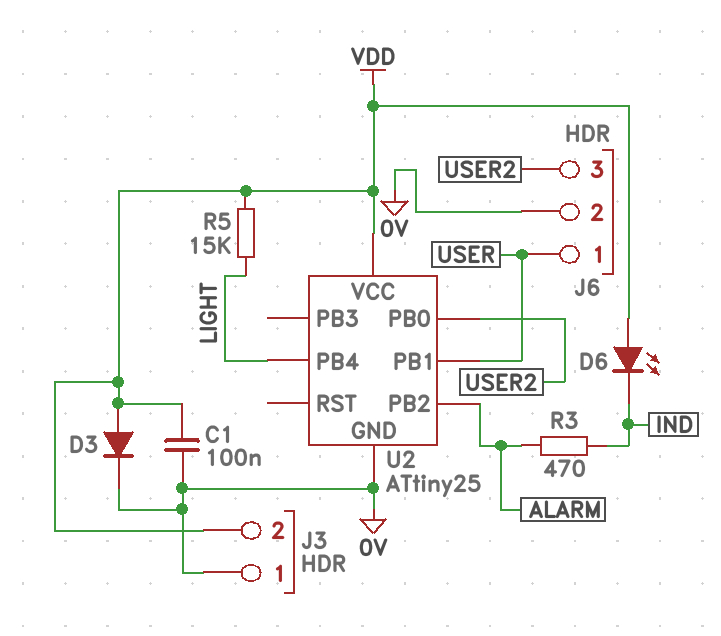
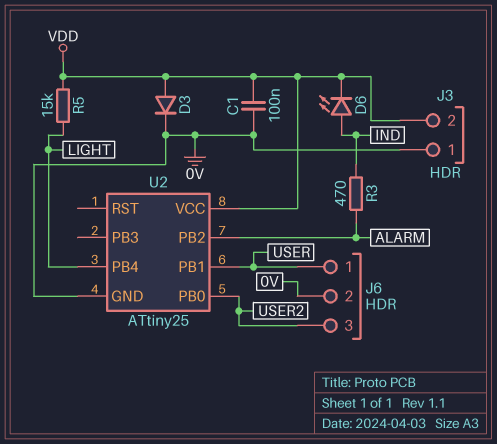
D6: LED (A VDD, K IND) -> LED (A IND, K VDD)

